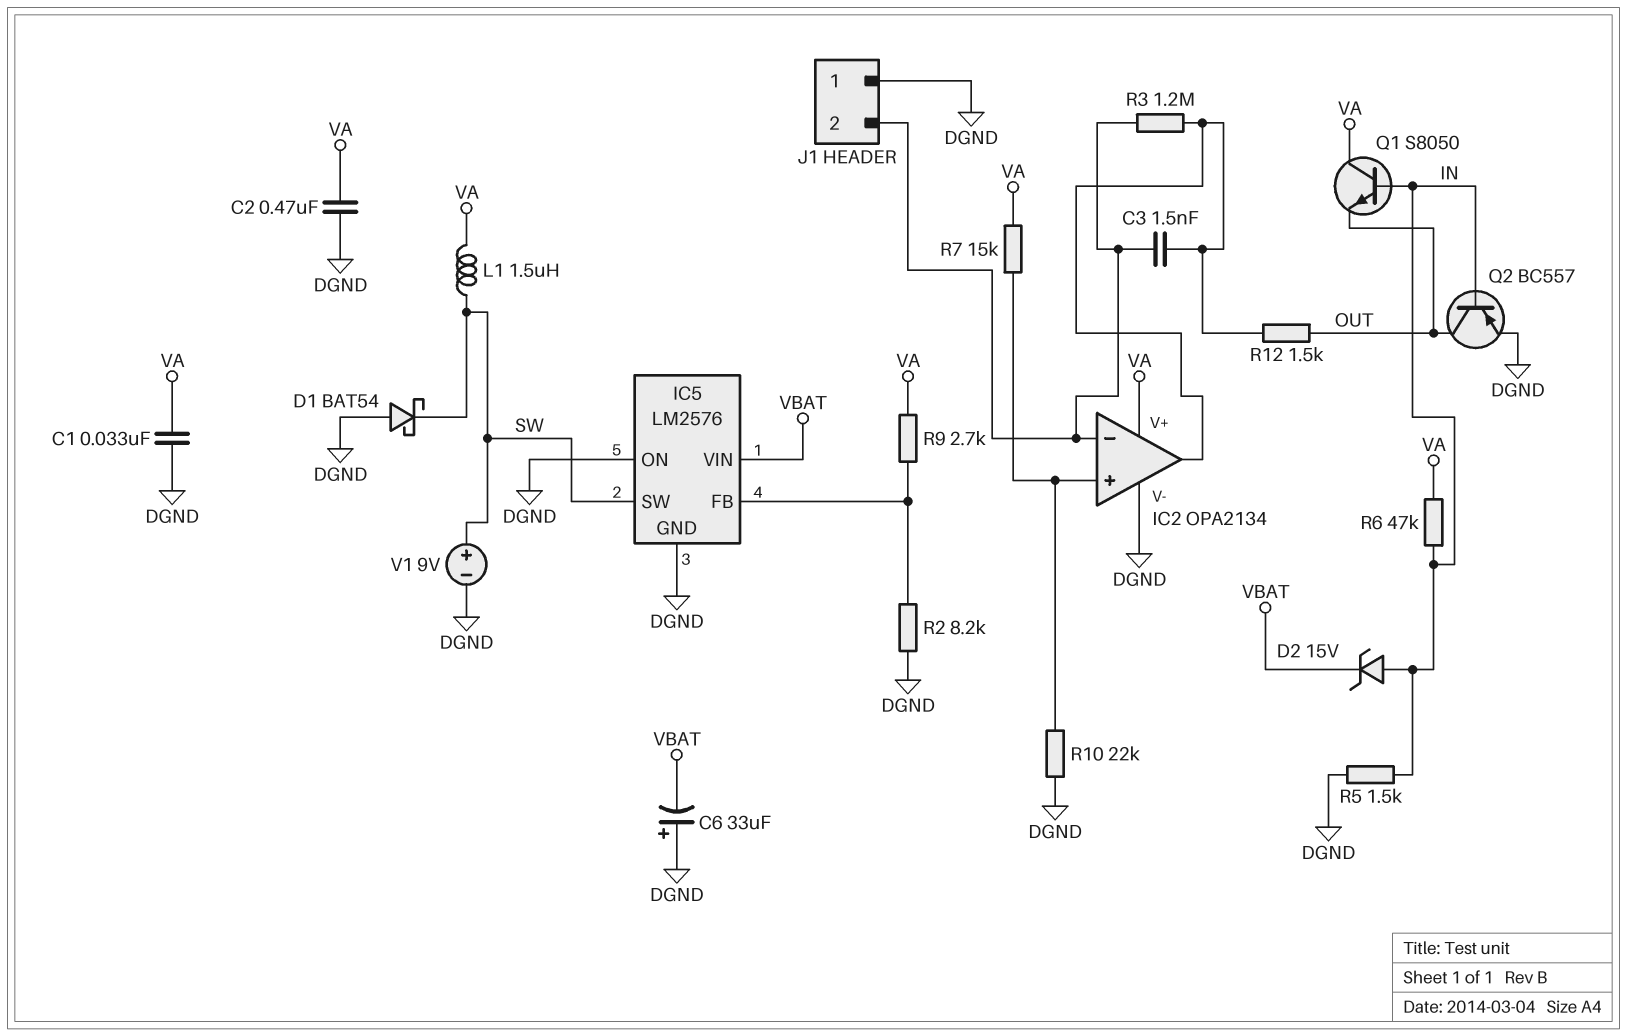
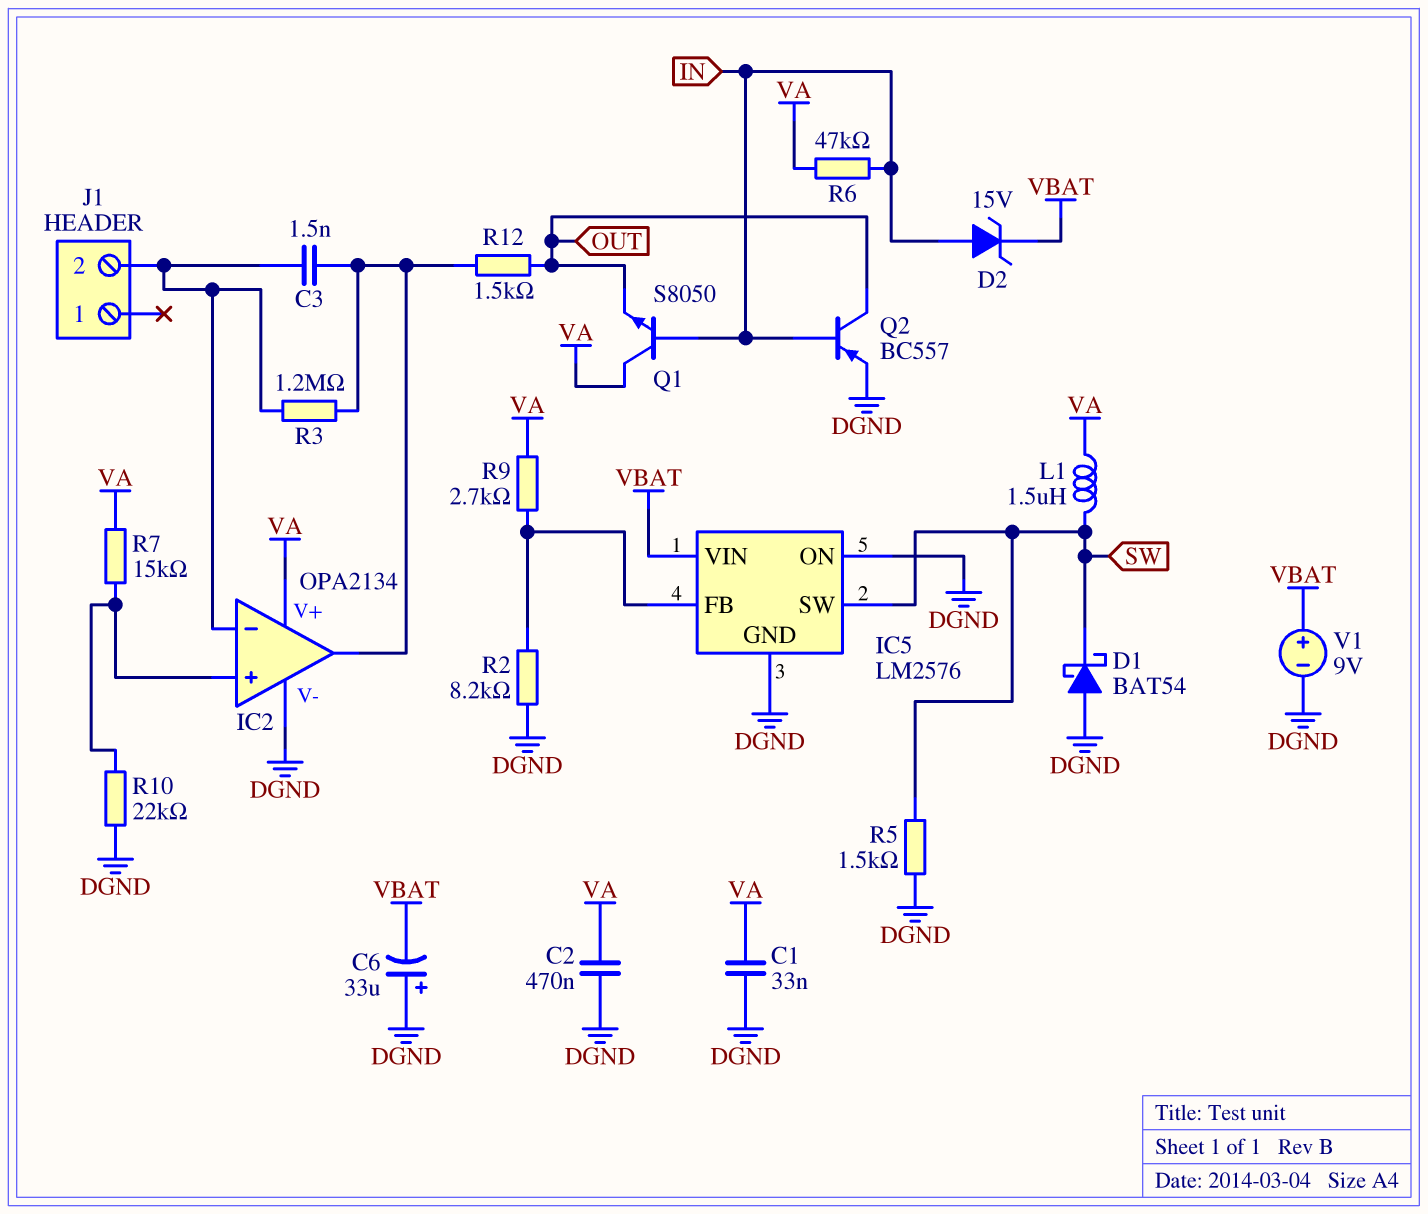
J1 pin 1: DGND -> none
R5: 1.5k (DGND, IN) -> 1.5k (DGND, SW)
V1: 9V (plus SW, minus DGND) -> 9V (plus VBAT, minus DGND)

